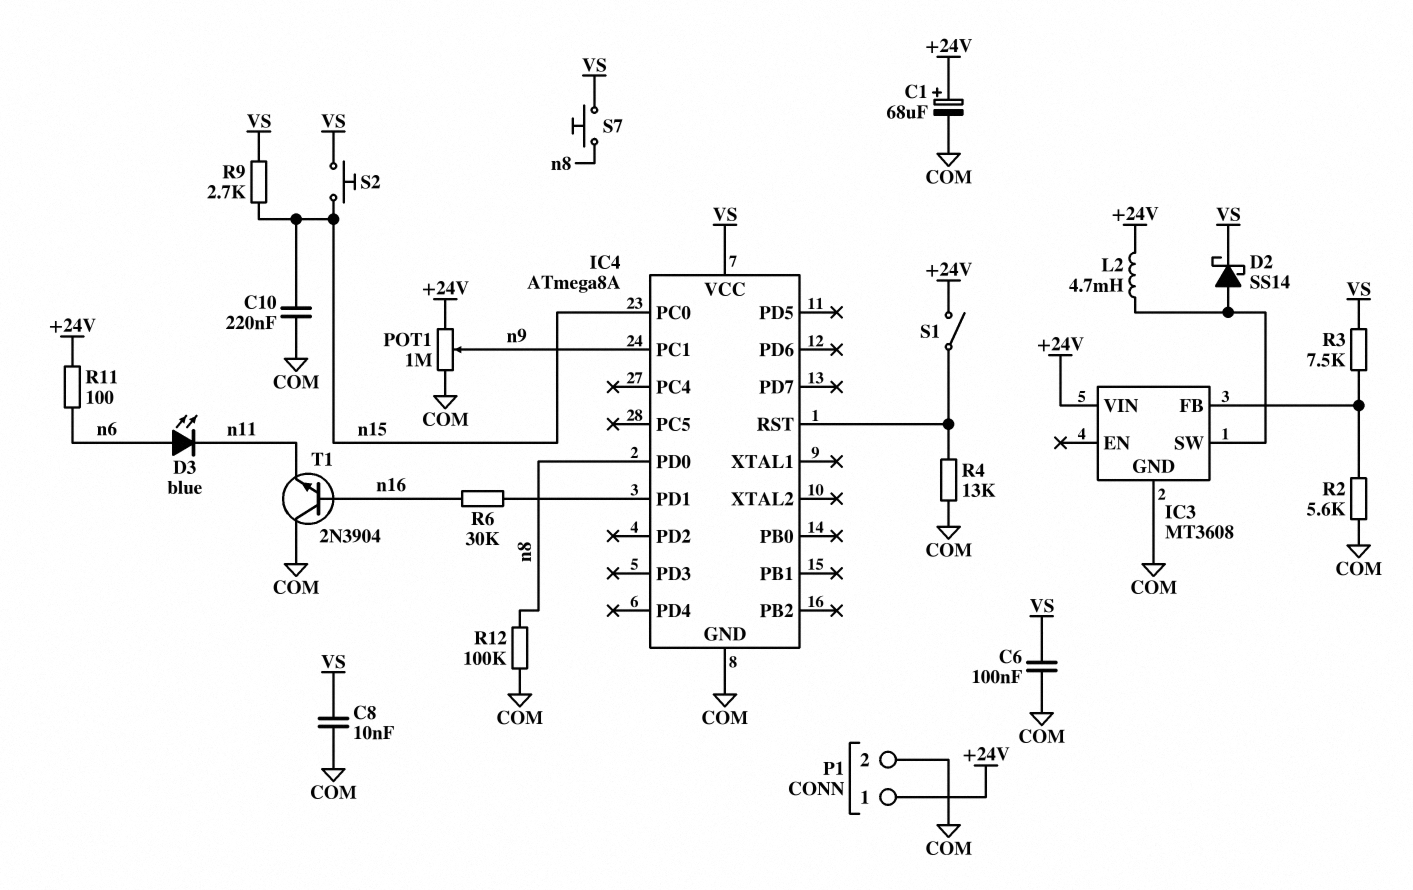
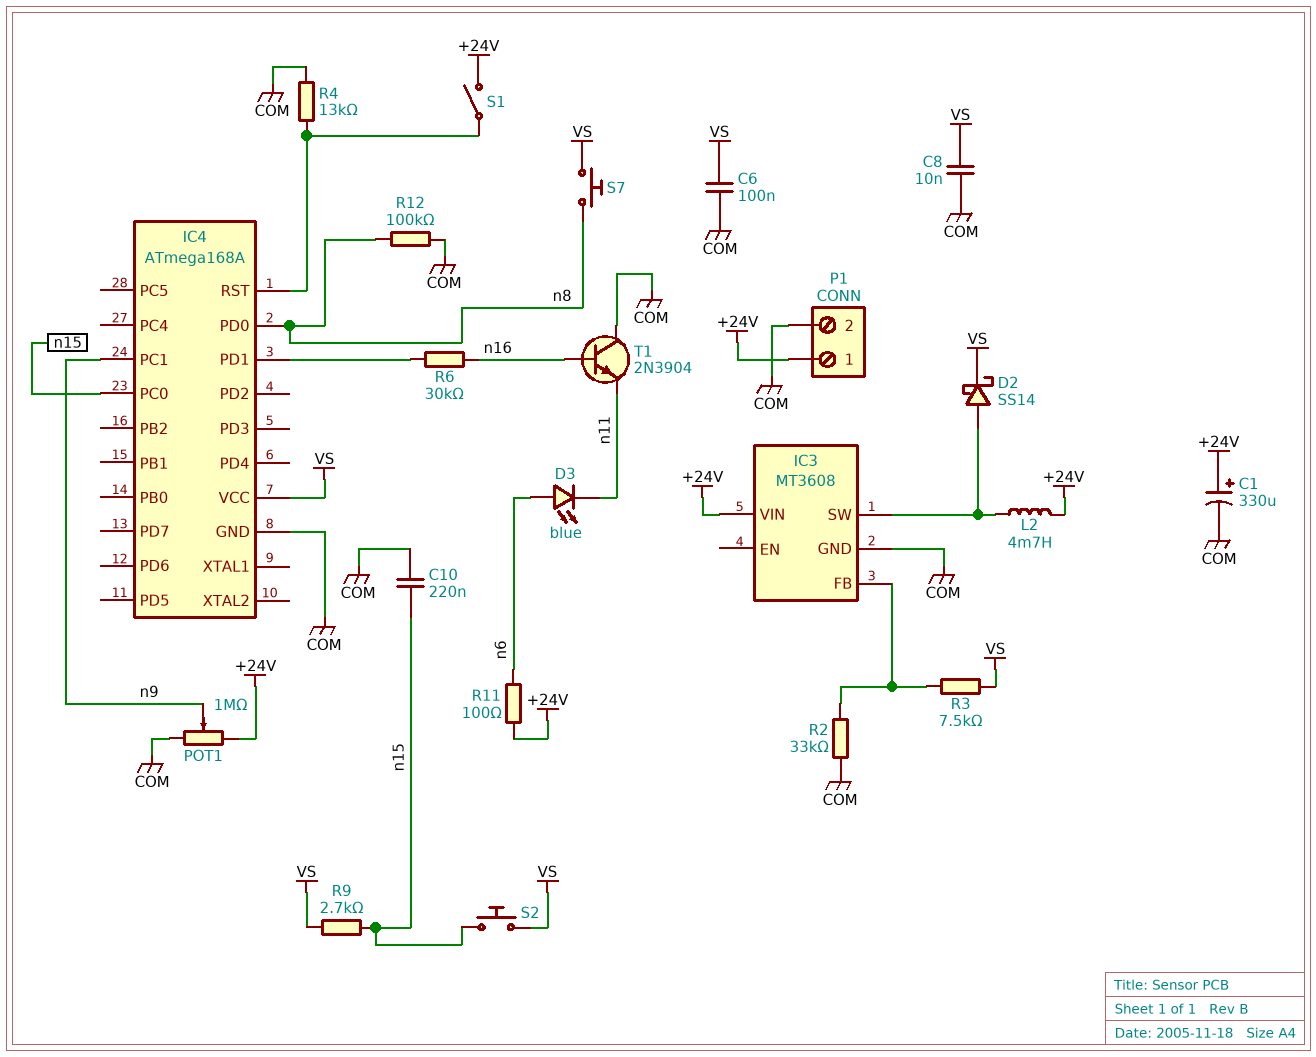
C1: 68uF (plus +24V, minus COM) -> 330uF (plus +24V, minus COM)
IC4: ATmega8A -> ATmega168A
R2: 5.6k (COM, IC3/FB) -> 33k (COM, IC3/FB)

